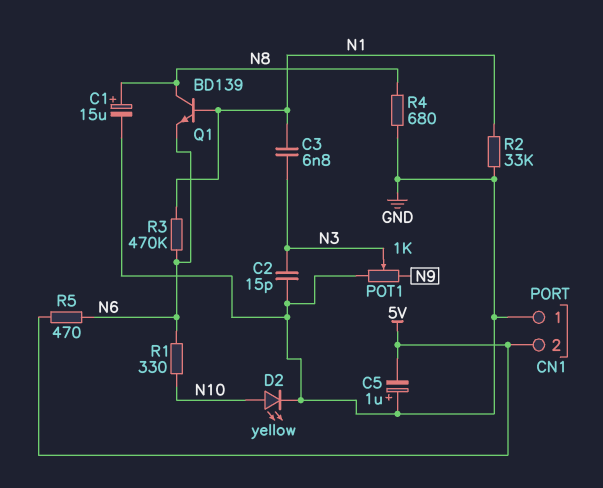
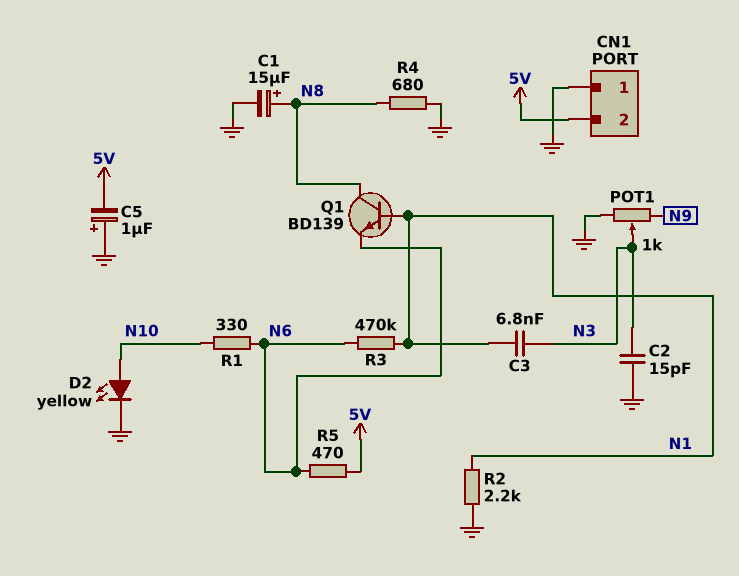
R2: 33k (GND, N1) -> 2.2k (GND, N1)

